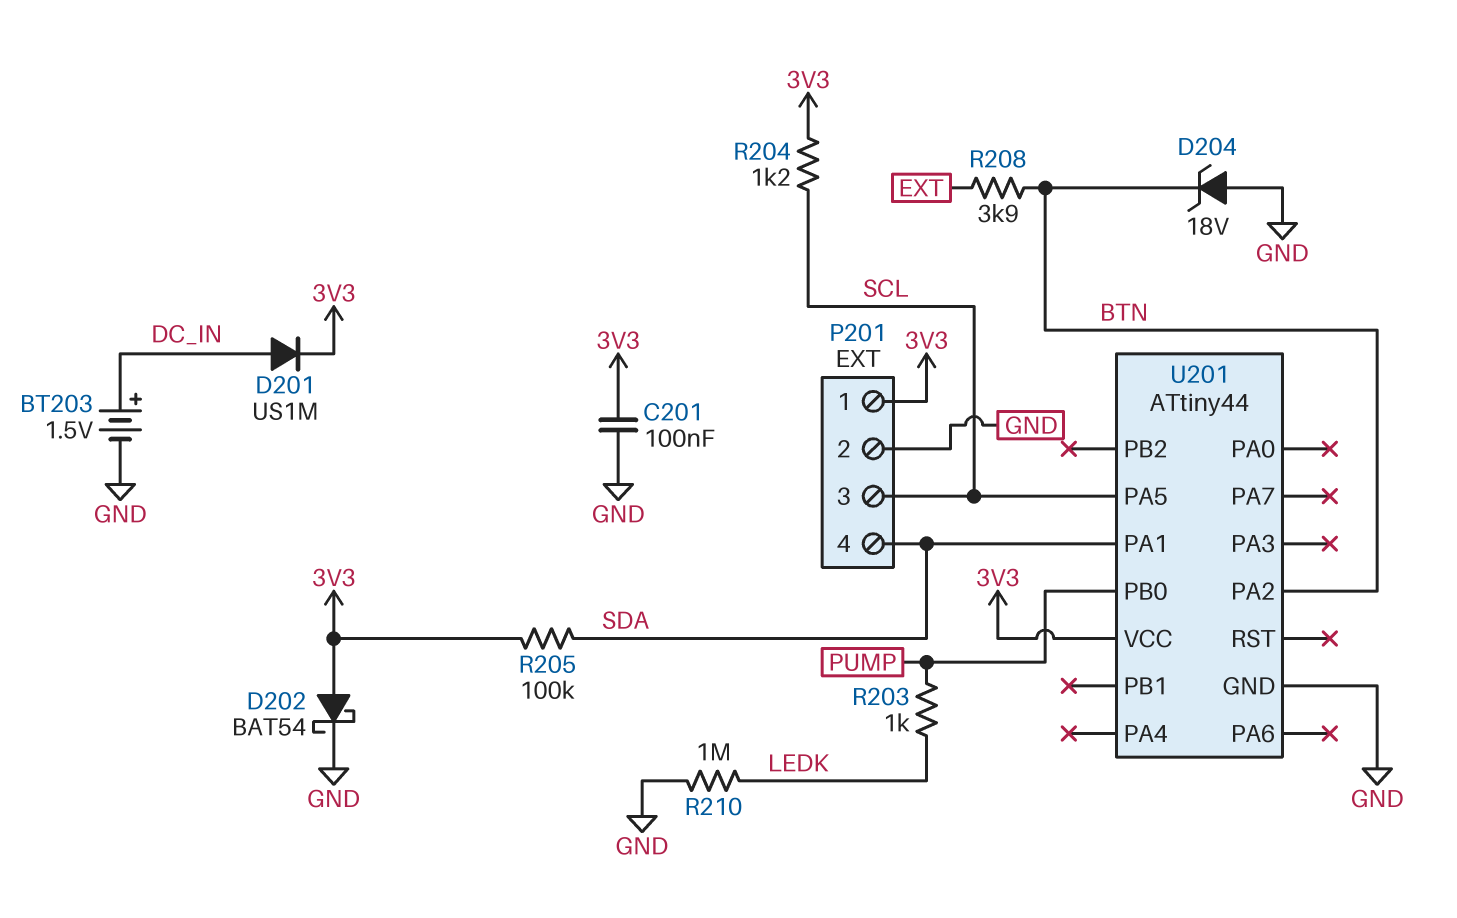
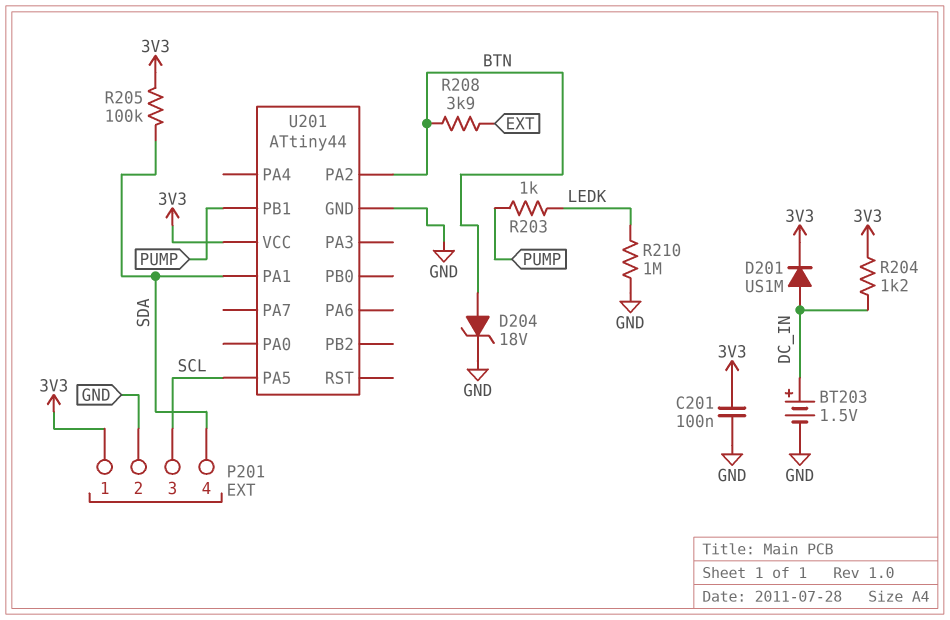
D202: schottky BAT54 (A 3V3, K GND) -> none
D204: zener 18V (A GND, K BTN) -> zener 18V (A BTN, K GND)
R204: 1.2k (3V3, SCL) -> 1.2k (3V3, DC_IN)
U201 pin PB0: PUMP -> none
U201 pin PB1: none -> PUMP

